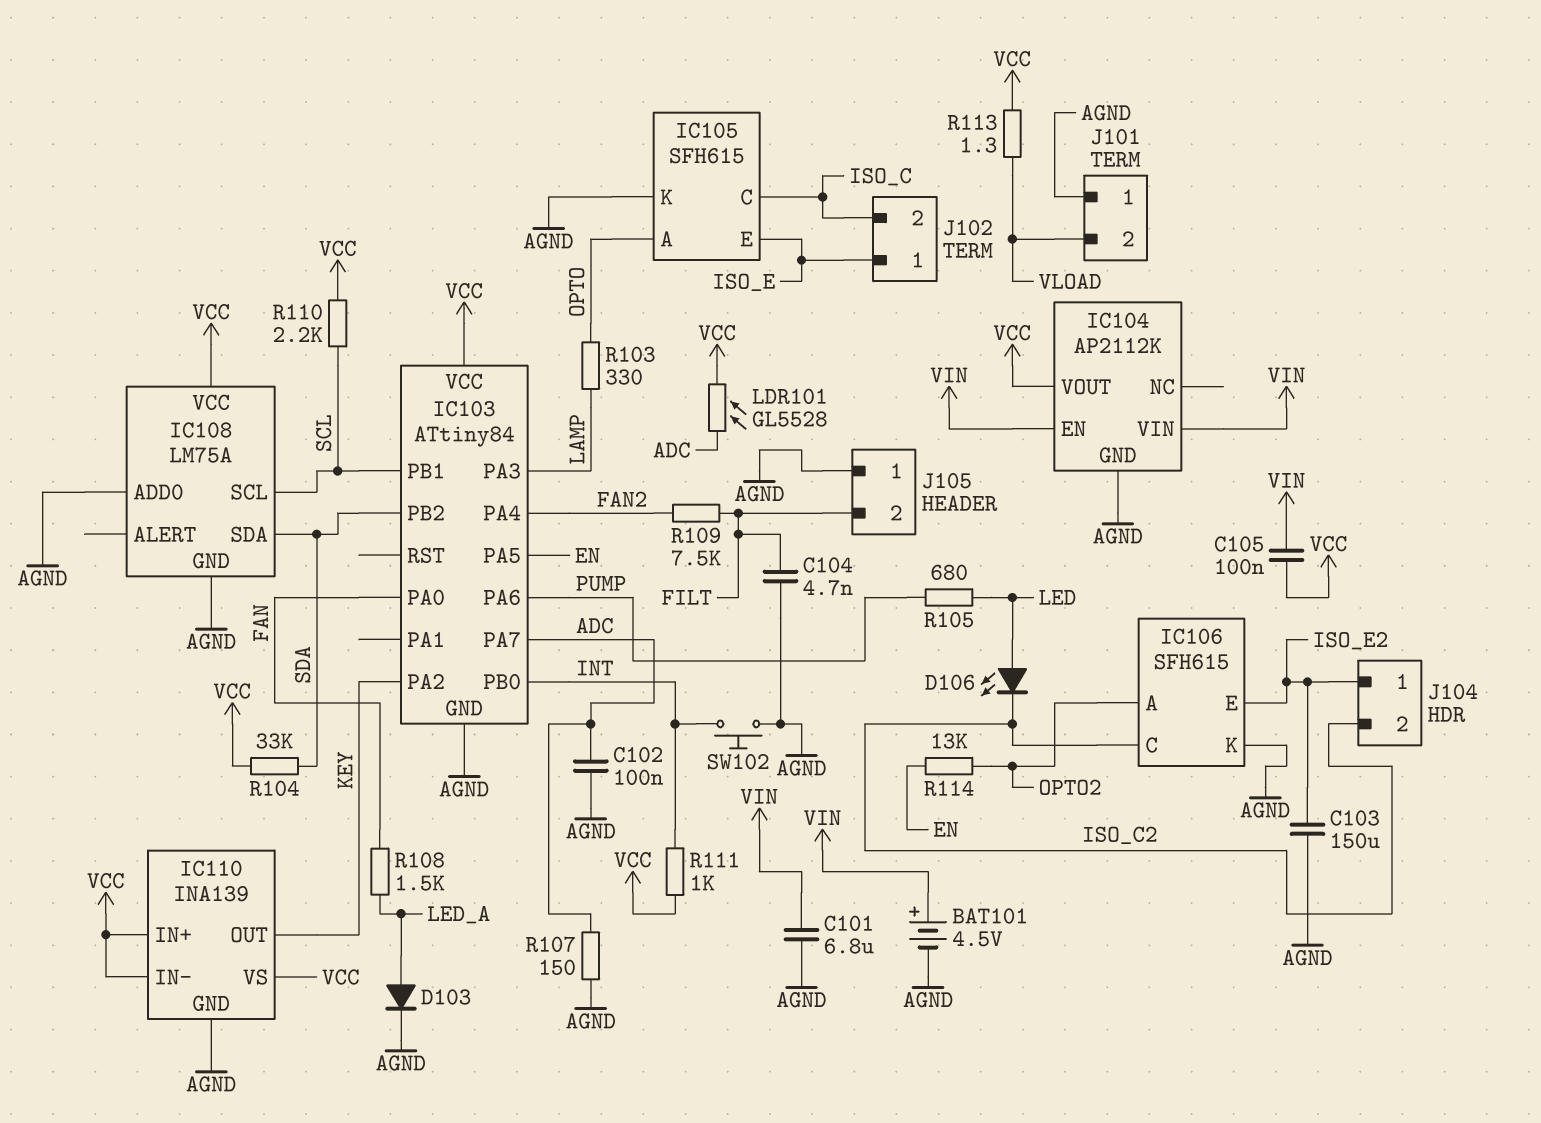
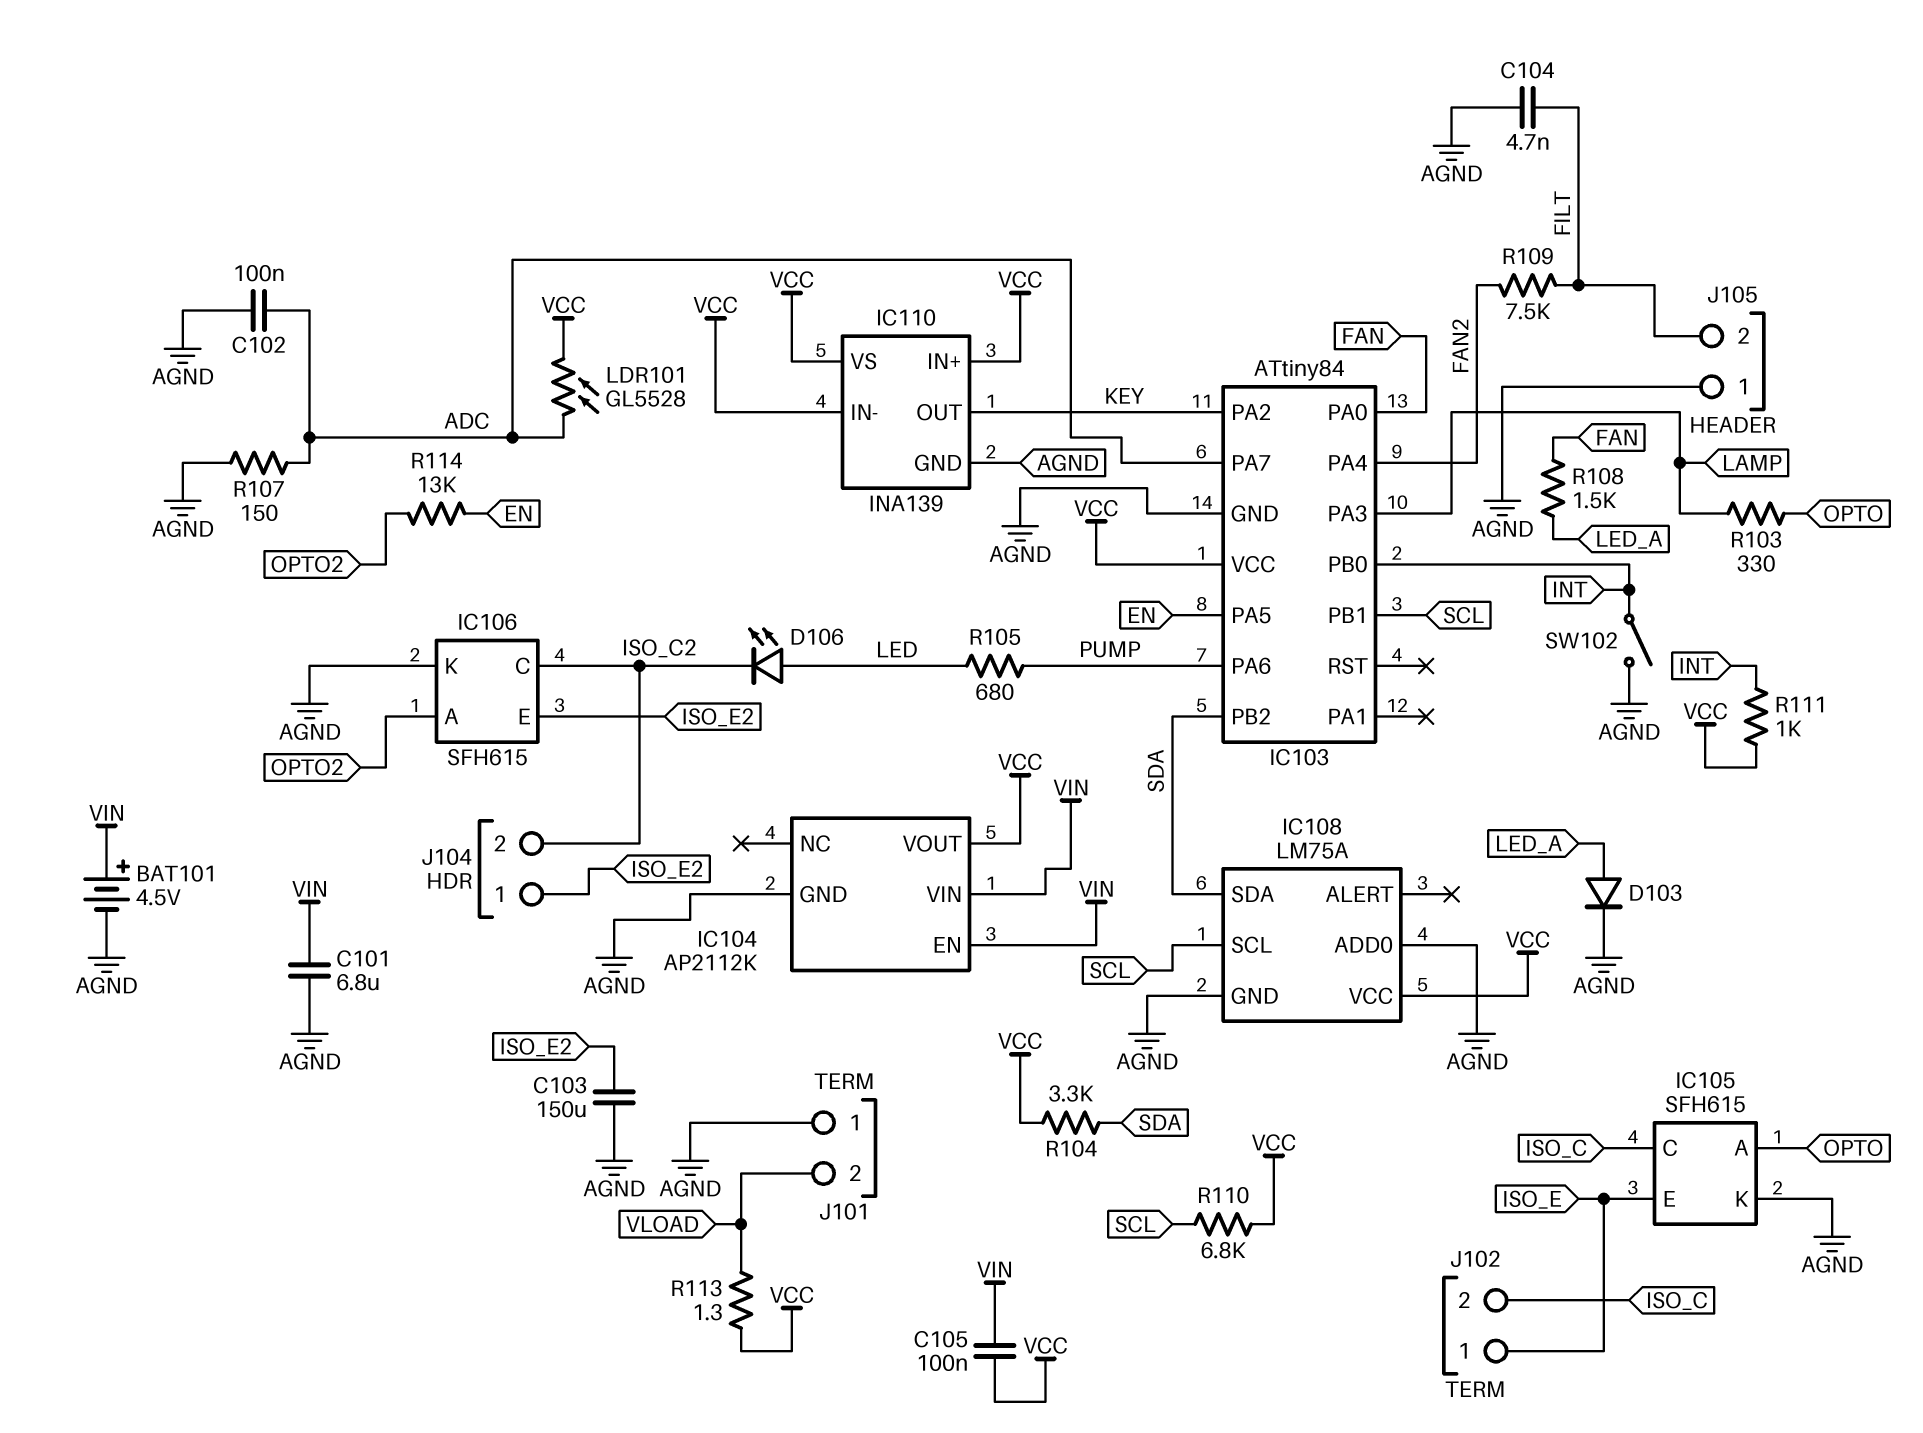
R104: 33k (SDA, VCC) -> 3.3k (SDA, VCC)
R110: 2.2k (SCL, VCC) -> 6.8k (SCL, VCC)
SW102: button (AGND, INT) -> switch (AGND, INT)

